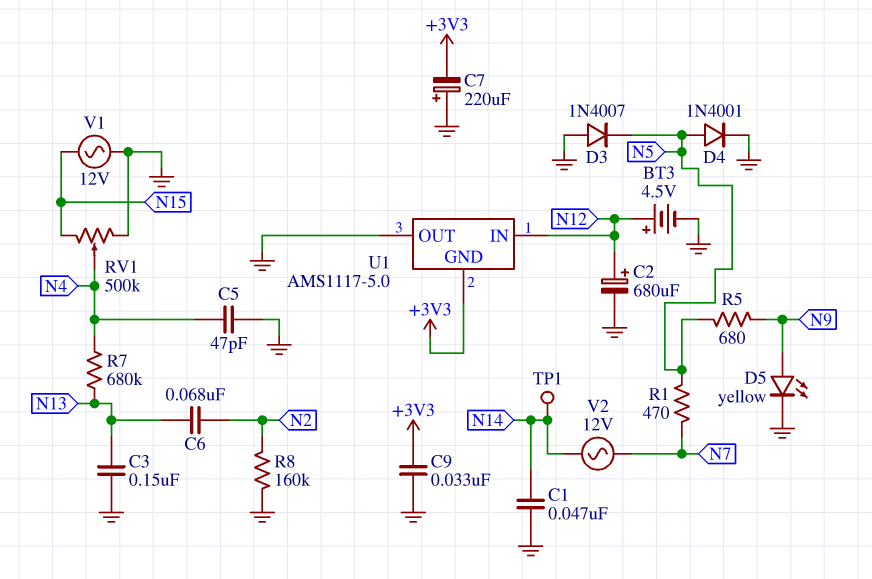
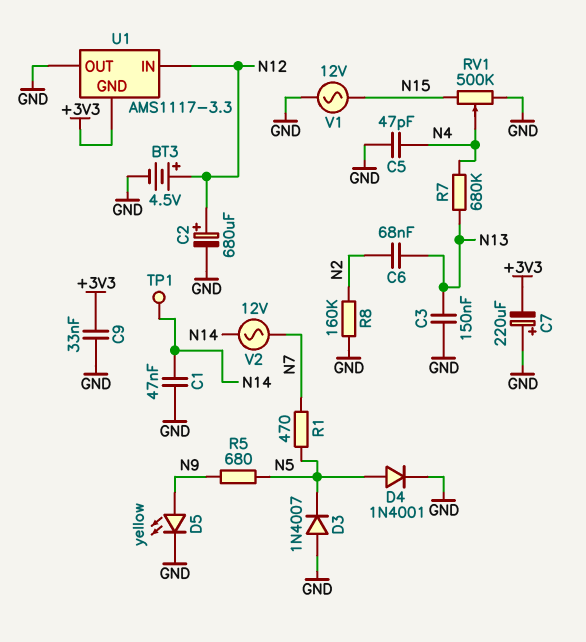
U1: AMS1117-5.0 -> AMS1117-3.3

